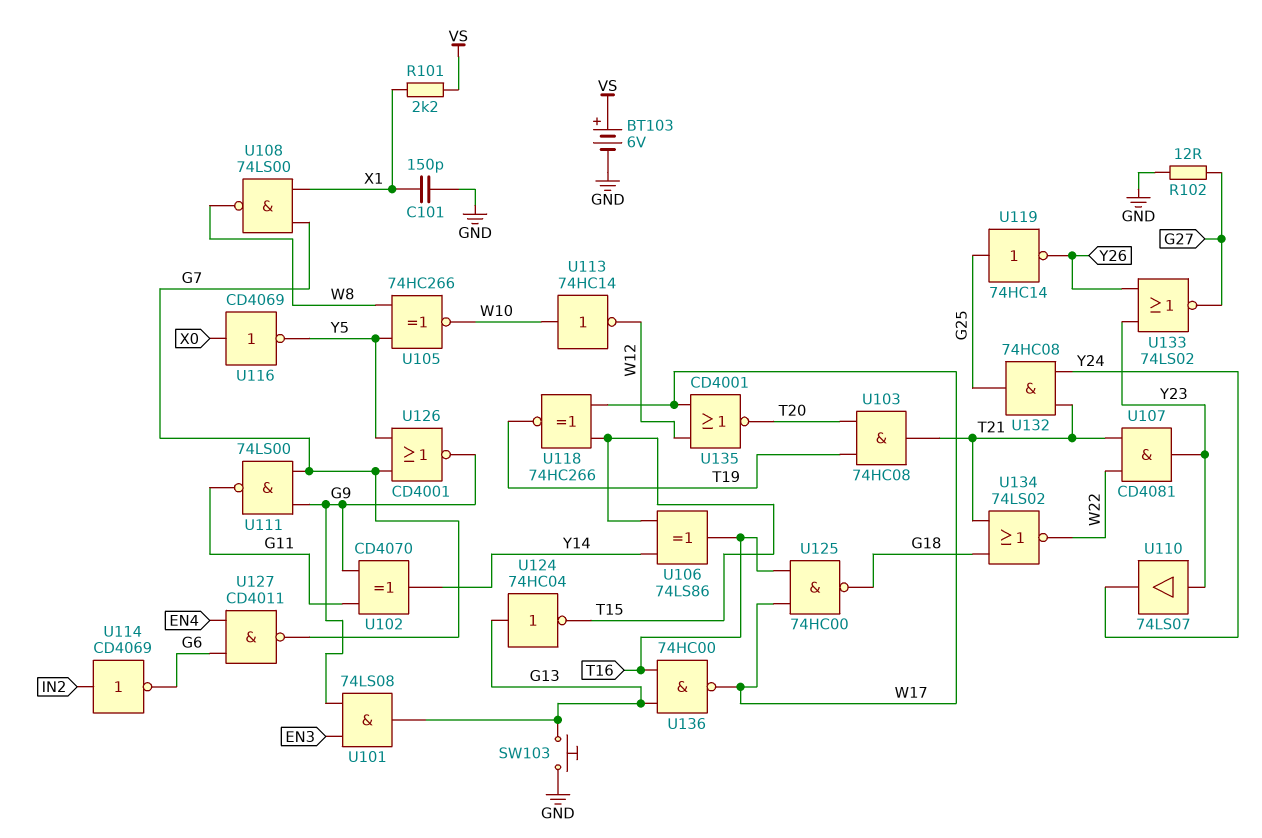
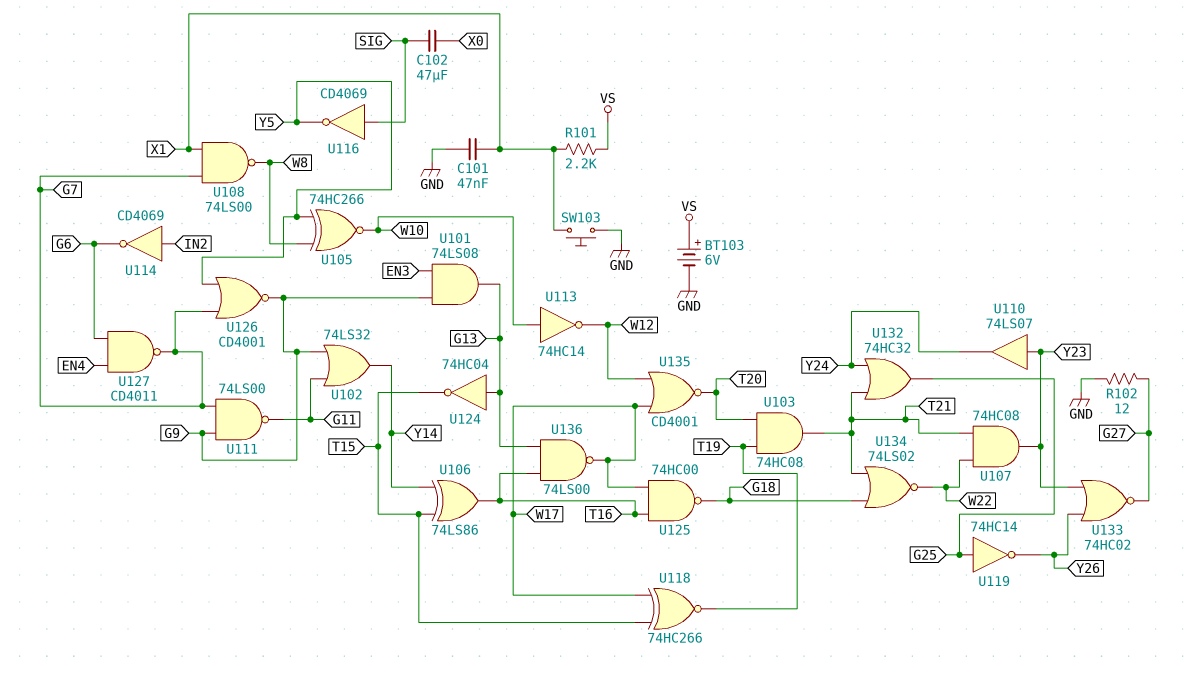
C101: 150pF (GND, X1) -> 47nF (GND, X1)
C102: none -> 47uF (SIG, X0)
SW103: button (G13, GND) -> button (GND, X1)
U102: XOR CD4070 (in G9, in G11, out Y14) -> OR 74LS32 (in G9, in G11, out Y14)
U107: AND CD4081 (in T21, in W22, out Y23) -> AND 74HC08 (in T21, in W22, out Y23)
U116: NOT CD4069 (in X0, out Y5) -> NOT CD4069 (in SIG, out Y5)
U132: AND 74HC08 (in T21, in Y24, out G25) -> OR 74HC32 (in T21, in Y24, out G25)
U133: NOR 74LS02 (in Y23, in Y26, out G27) -> NOR 74HC02 (in Y23, in Y26, out G27)
U136: NAND 74HC00 (in G13, in T16, out W17) -> NAND 74LS00 (in G13, in T16, out W17)

